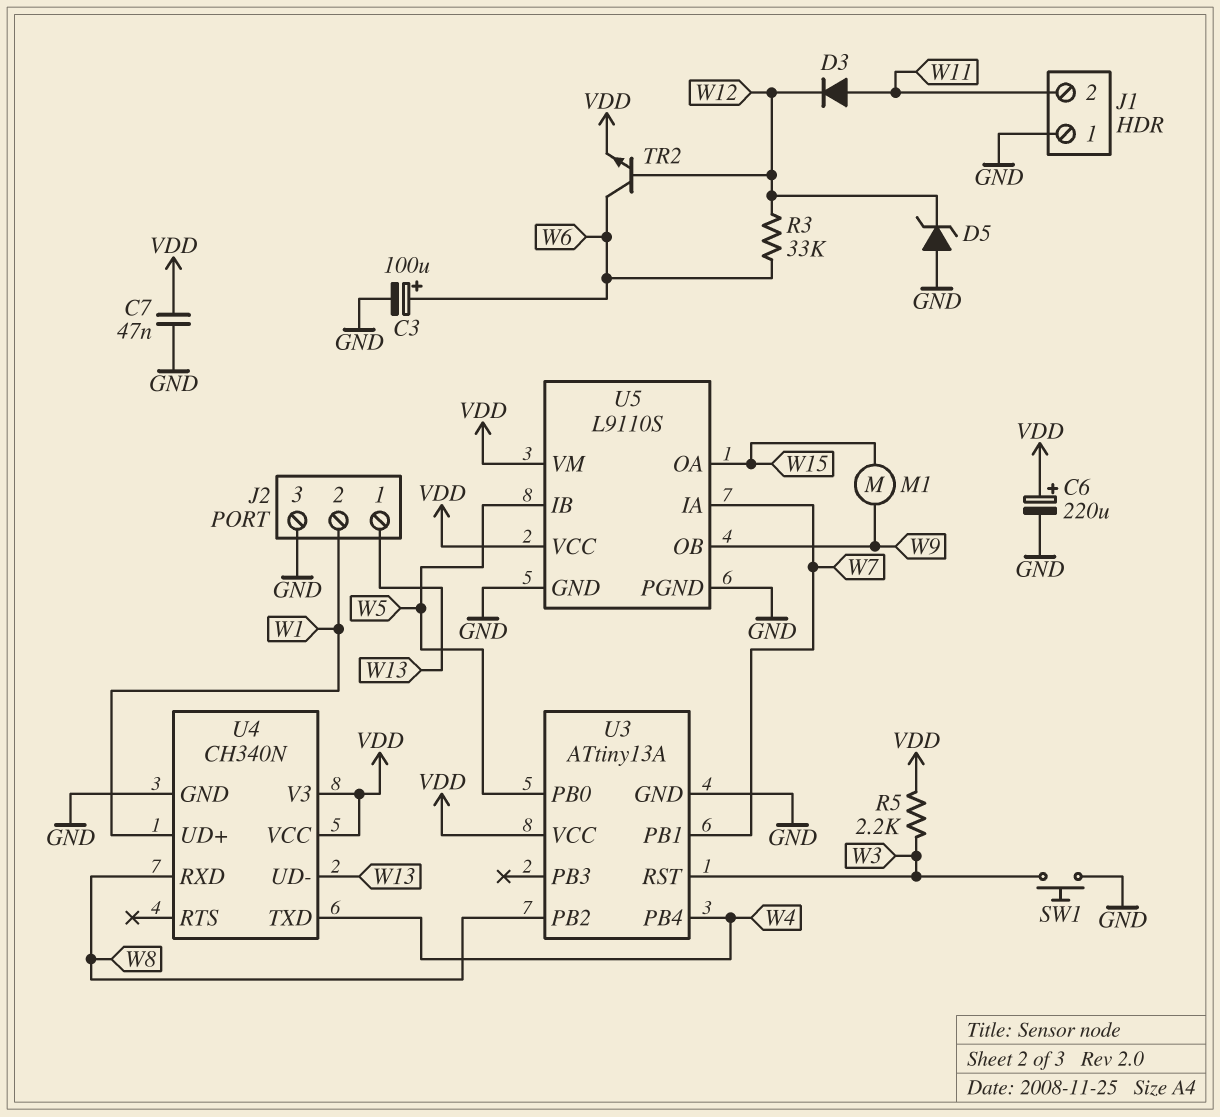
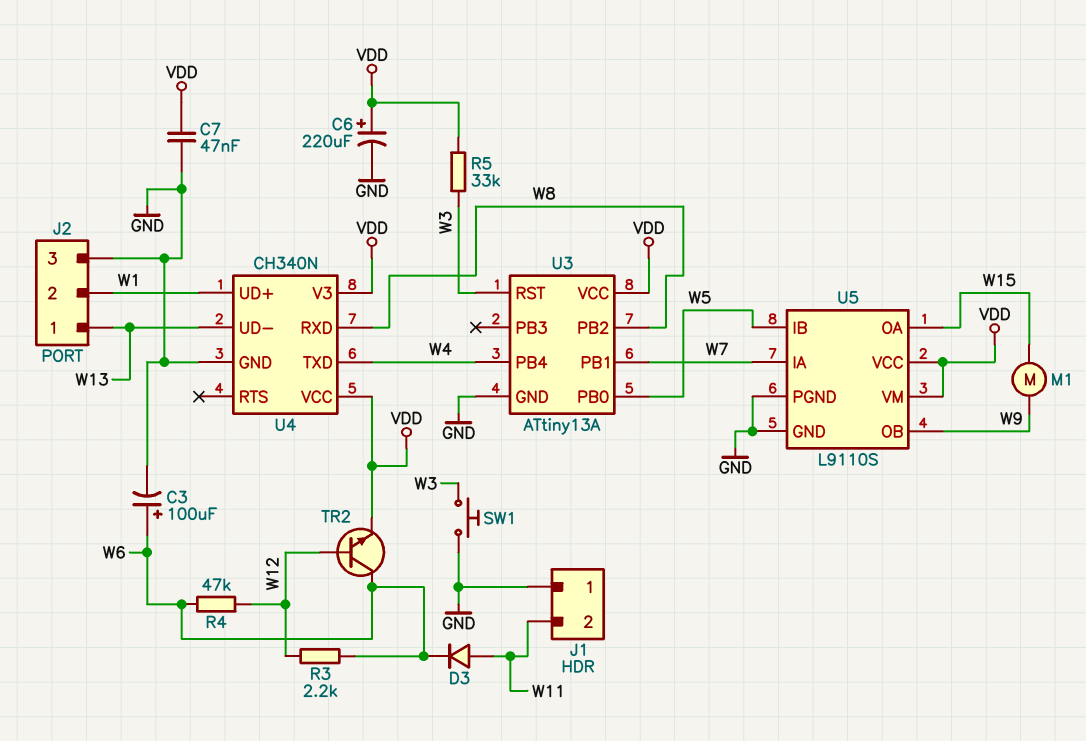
D3: diode (A W11, K W12) -> diode (A W11, K W6)
D5: zener (A GND, K W12) -> none
R3: 33k (W6, W12) -> 2.2k (W6, W12)
R4: none -> 47k (W6, W12)
R5: 2.2k (VDD, W3) -> 33k (VDD, W3)

